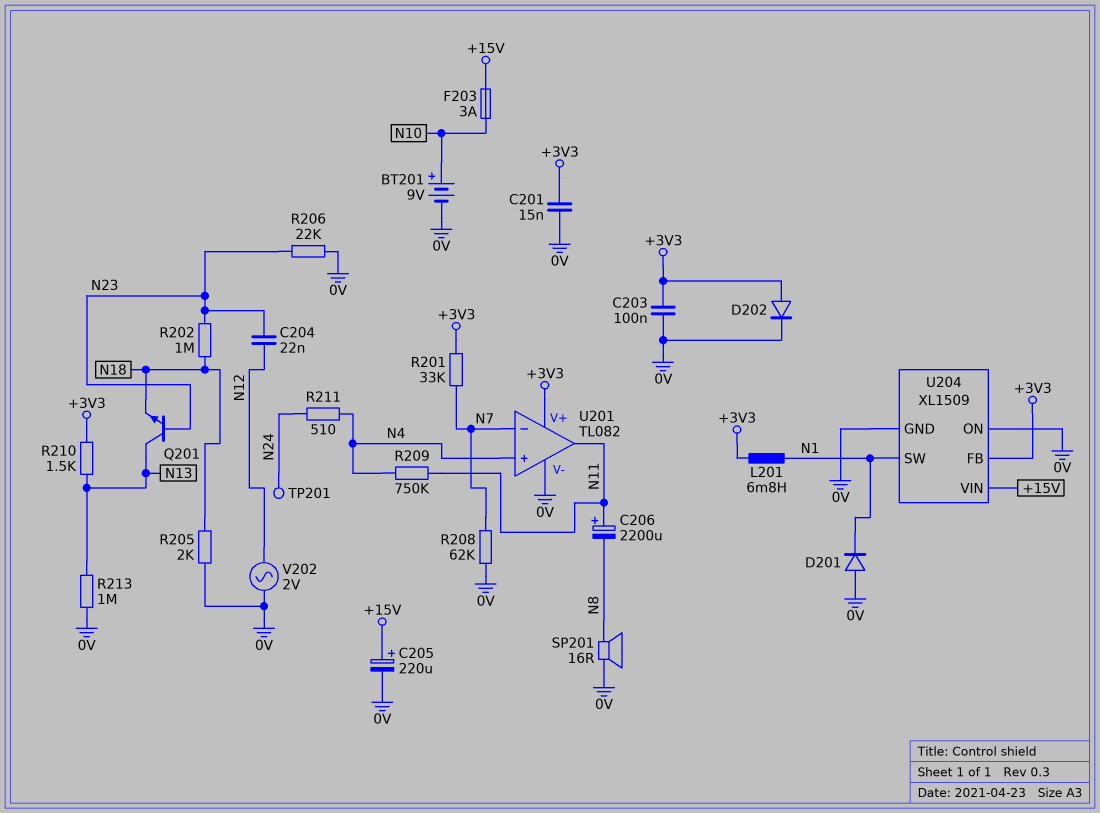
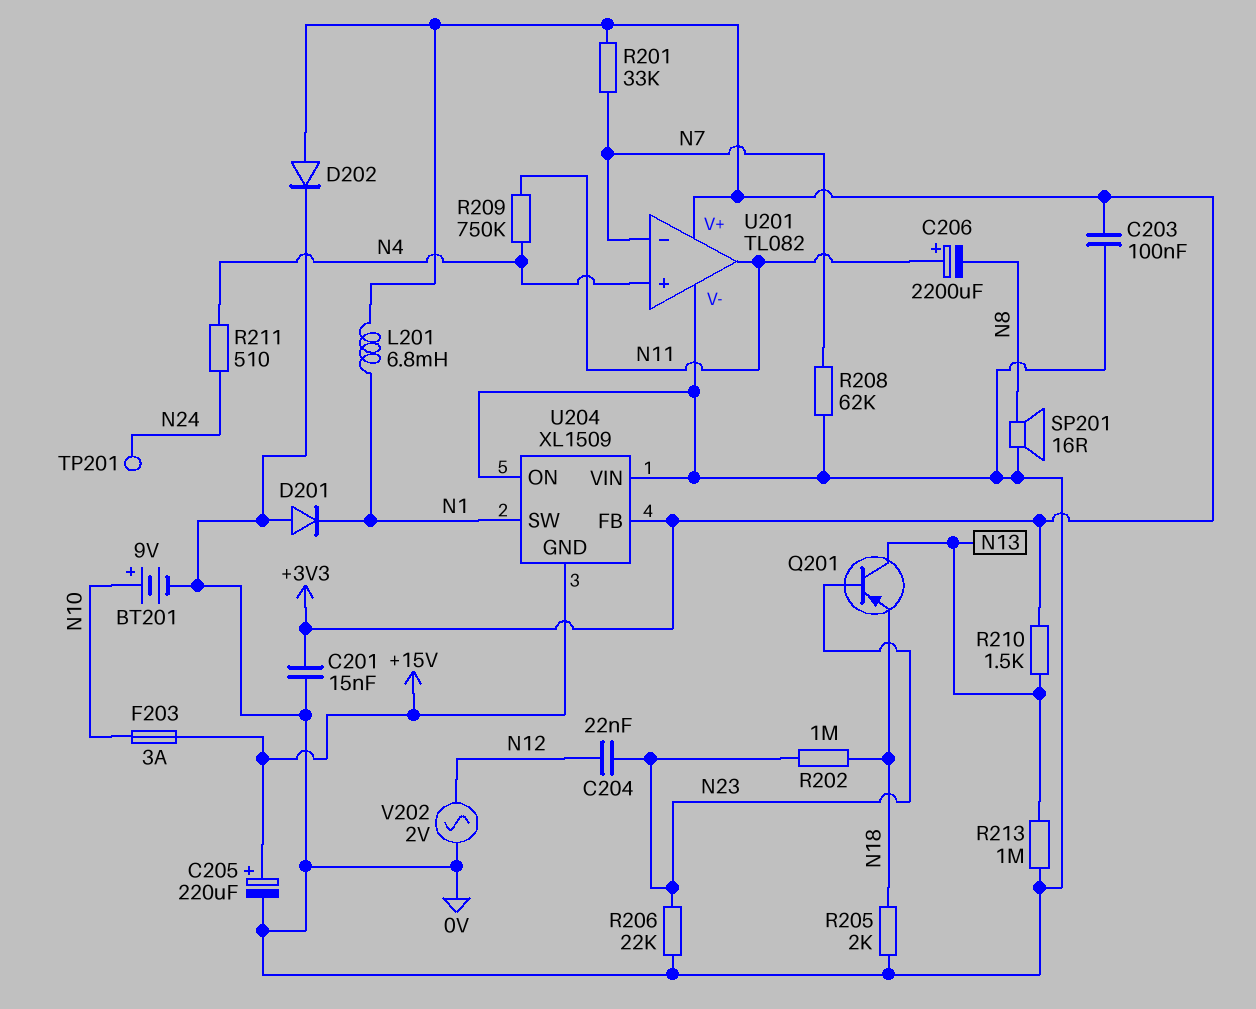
Q201: NPN (B N23, C N13, E N18) -> PNP (B N23, C N13, E N18)
U204 pin GND: 0V -> +15V
U204 pin VIN: +15V -> 0V

